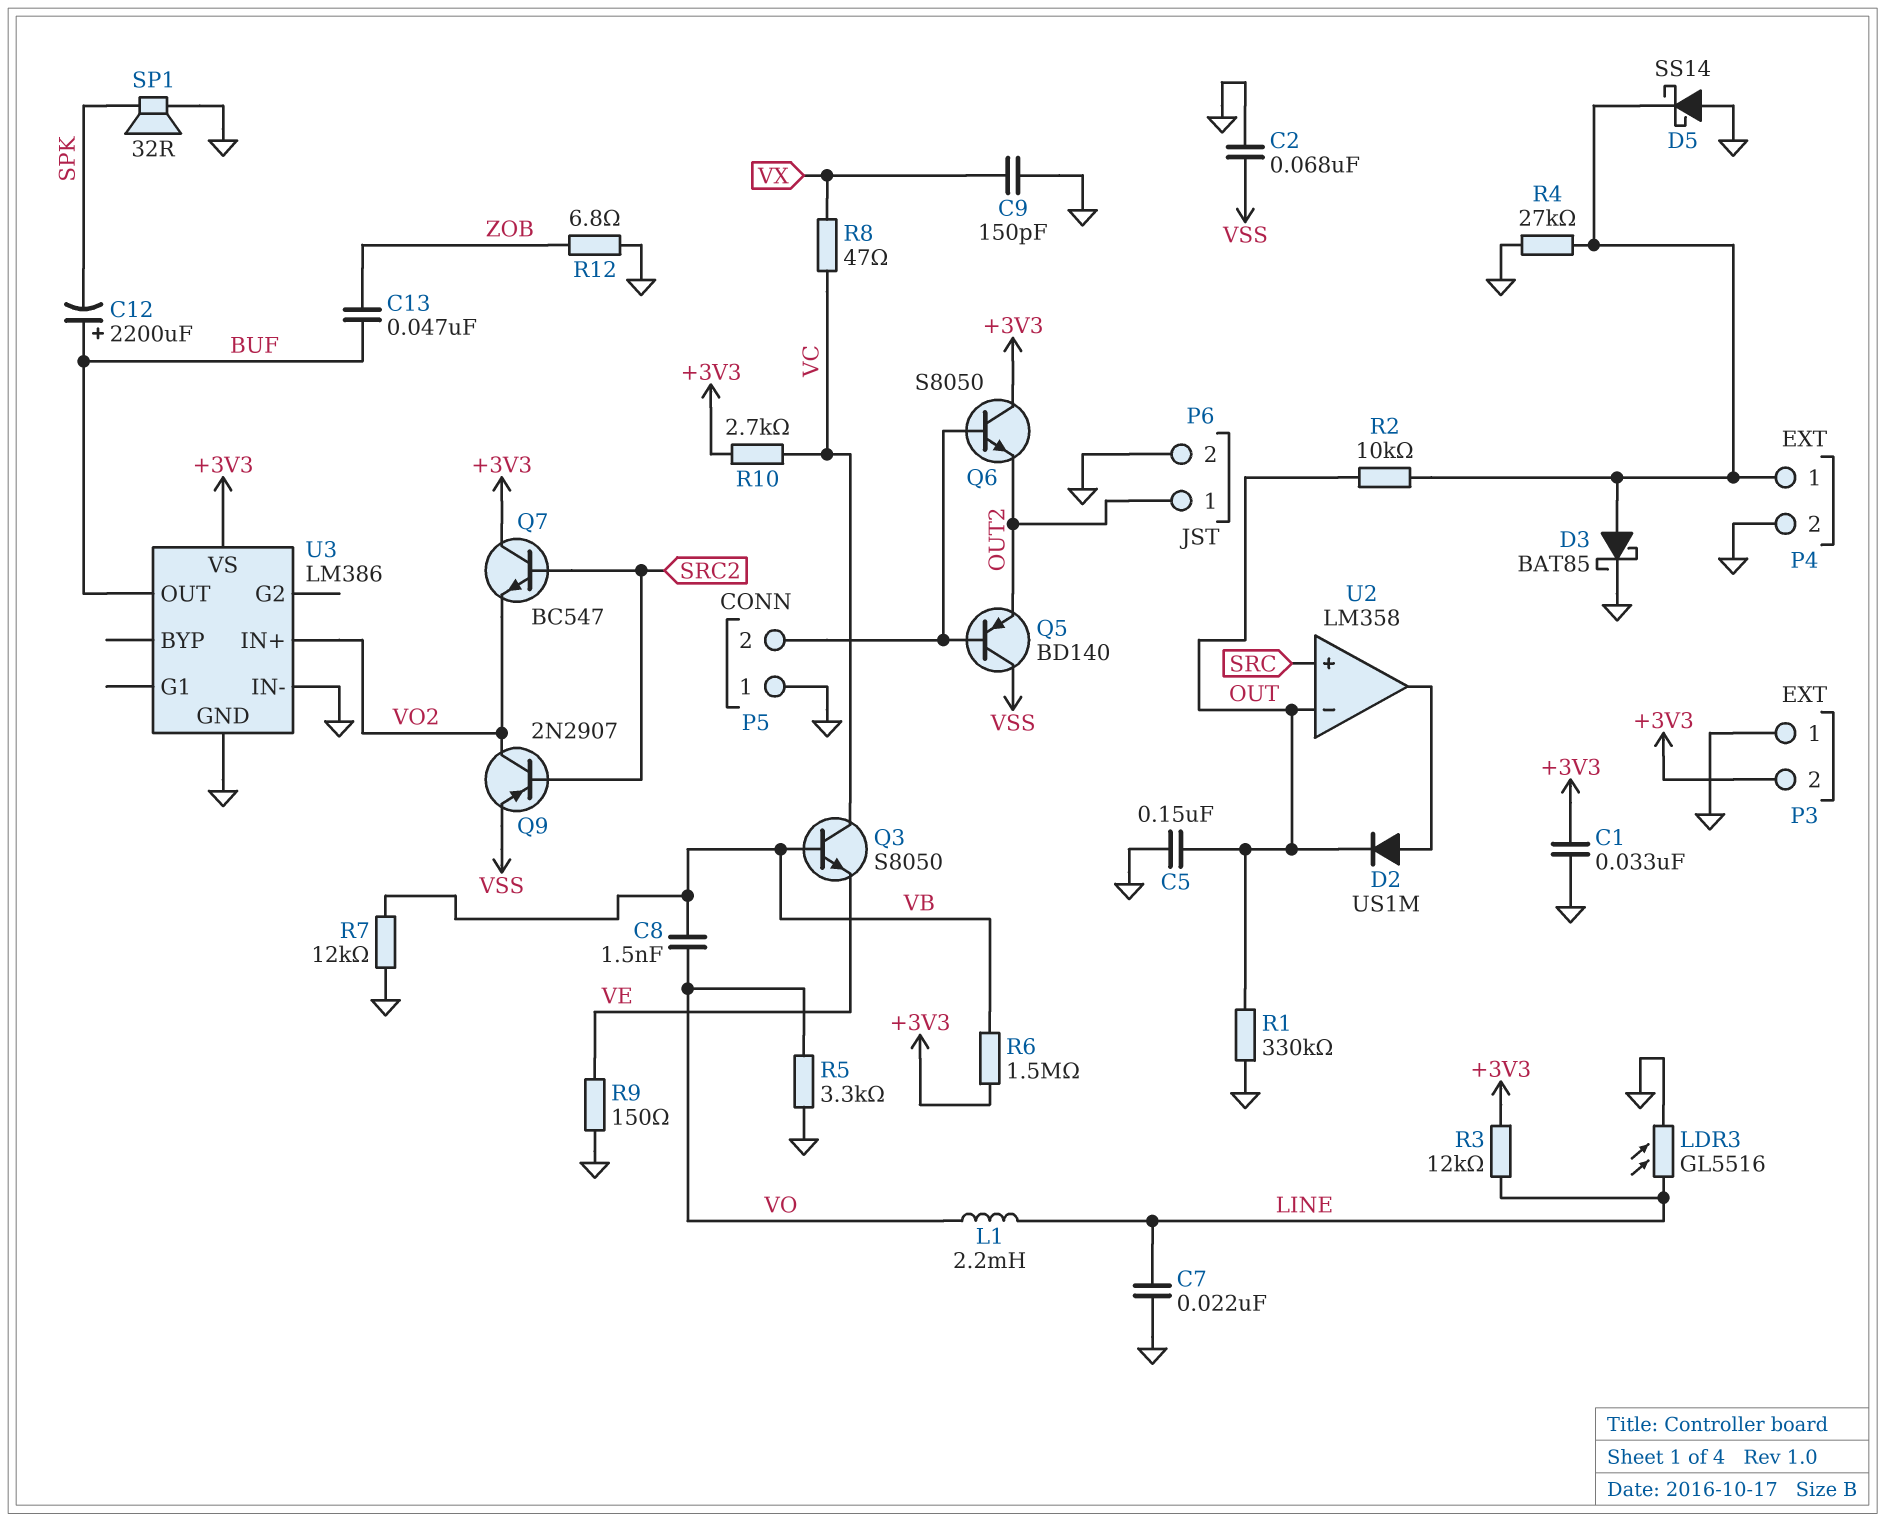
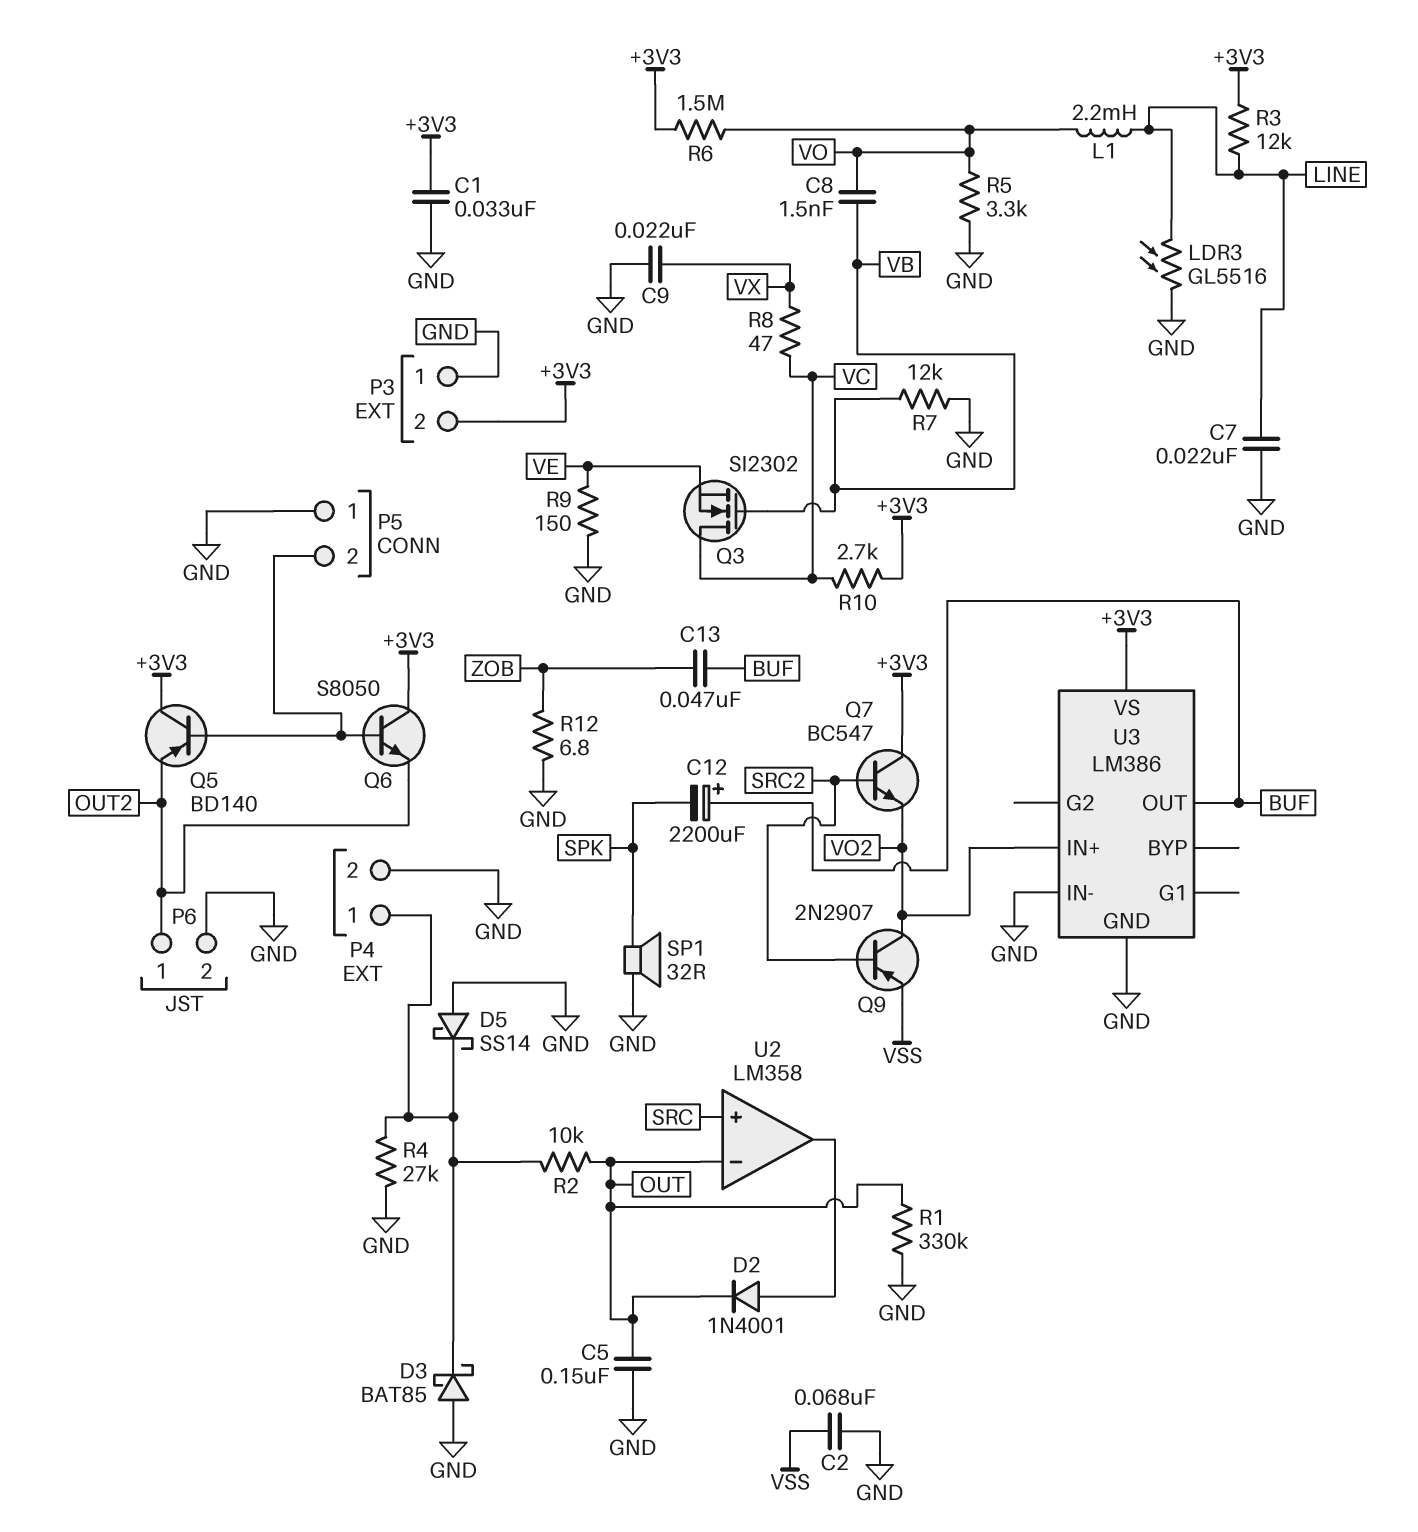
C9: 150pF (GND, VX) -> 22nF (GND, VX)
D2: diode US1M (A U2/out, K OUT) -> diode 1N4001 (A U2/out, K OUT)
D3: schottky BAT85 (A P4/1, K GND) -> schottky BAT85 (A GND, K P4/1)
Q3: NPN S8050 (B VB, C VC, E VE) -> NMOS SI2302 (G VB, D VC, S VE)
Q5: PNP BD140 (B P5/2, C VSS, E OUT2) -> PNP BD140 (B P5/2, C +3V3, E OUT2)
R6: 1.5M (+3V3, VB) -> 1.5M (+3V3, VO)

